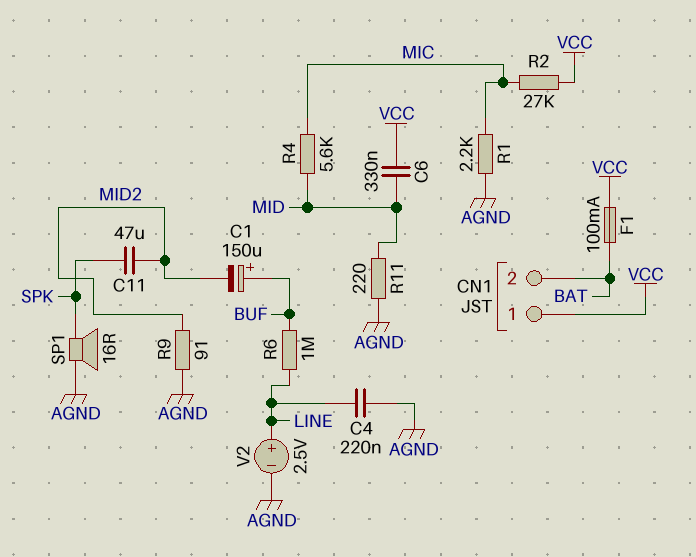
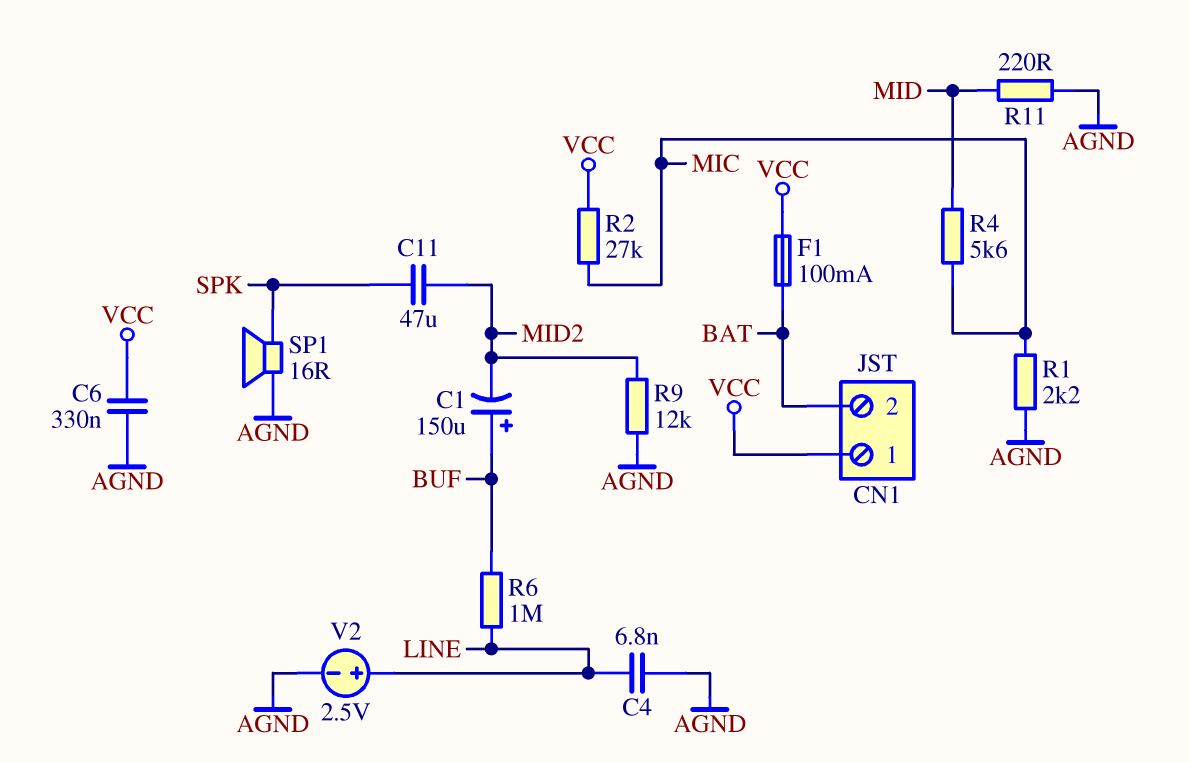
C4: 220nF (AGND, LINE) -> 6.8nF (AGND, LINE)
C6: 330nF (MID, VCC) -> 330nF (AGND, VCC)
R9: 91 (AGND, MID2) -> 12k (AGND, MID2)

